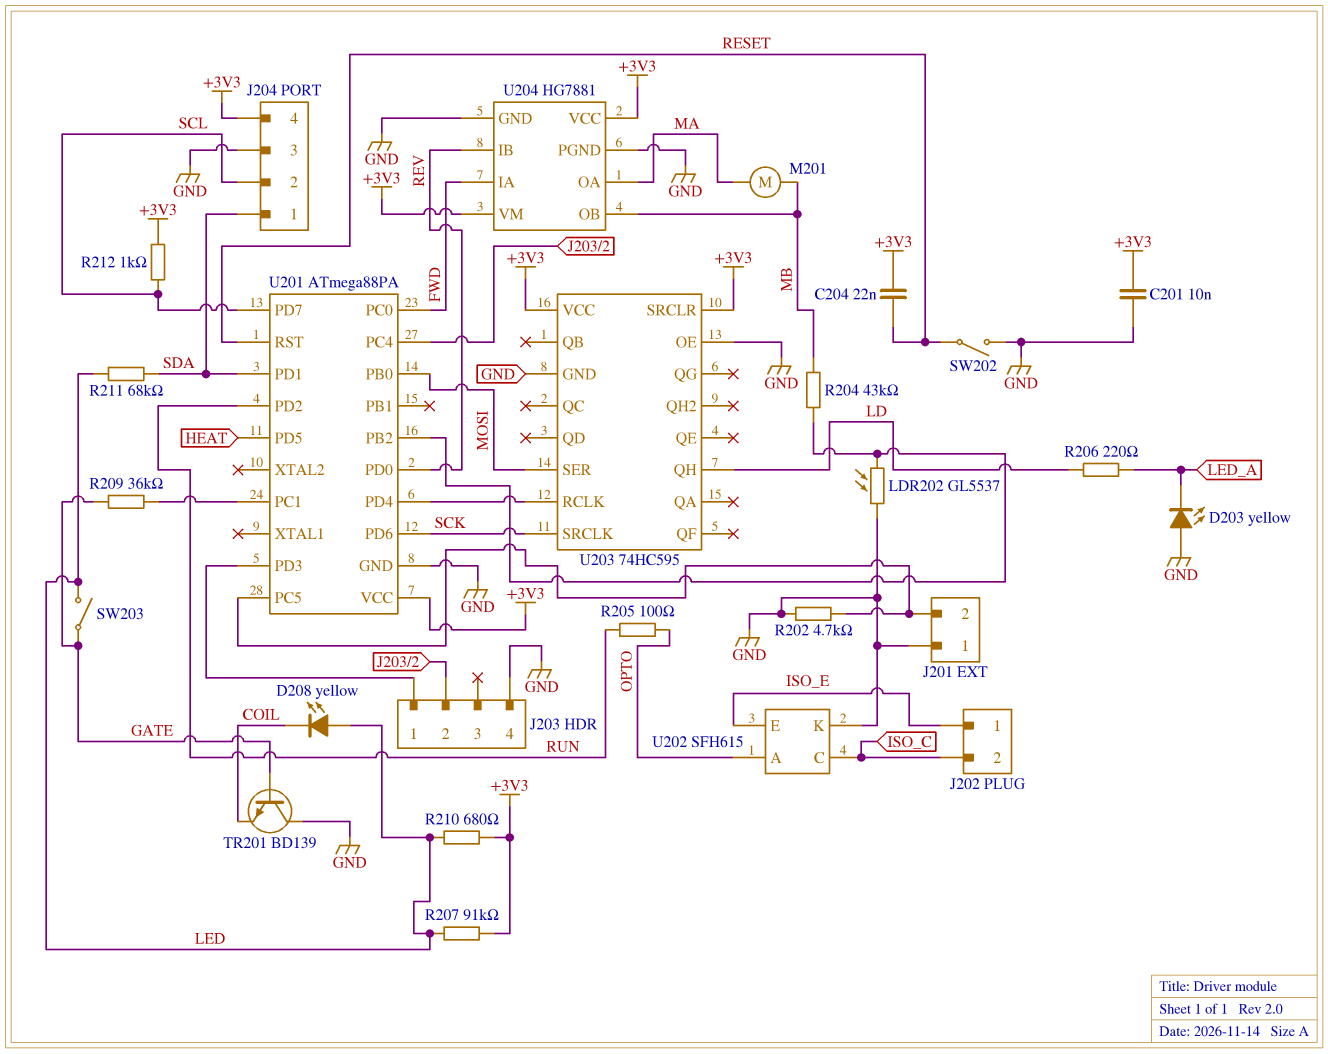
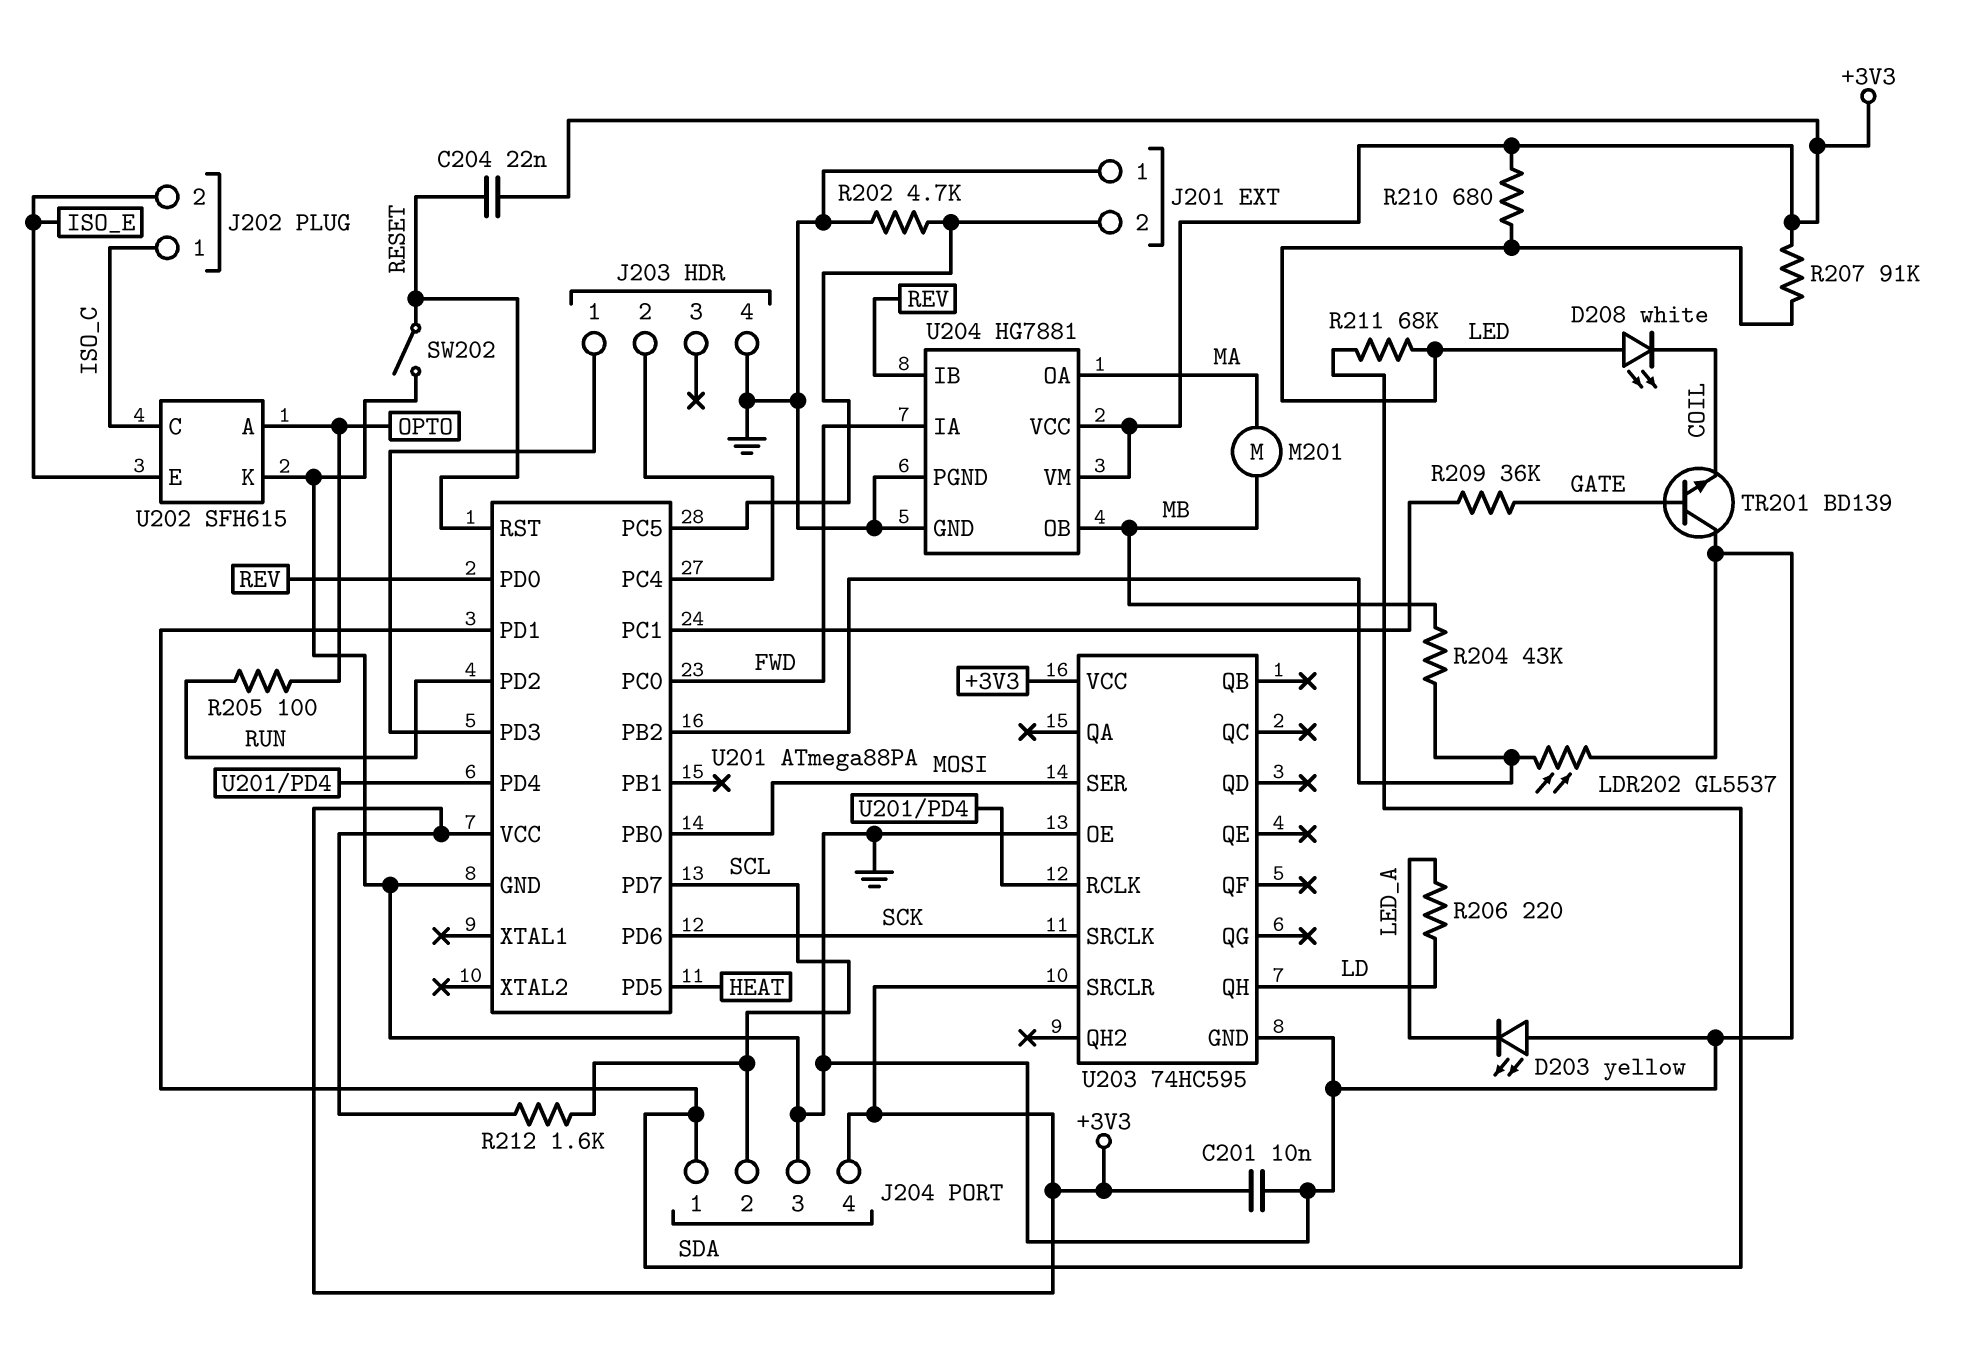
D208: LED yellow (A LED, K COIL) -> LED white (A LED, K COIL)
J202 pin 1: ISO_E -> ISO_C
J202 pin 2: ISO_C -> ISO_E
R212: 1k (+3V3, SCL) -> 1.6k (+3V3, SCL)
SW203: switch (GATE, LED) -> none

